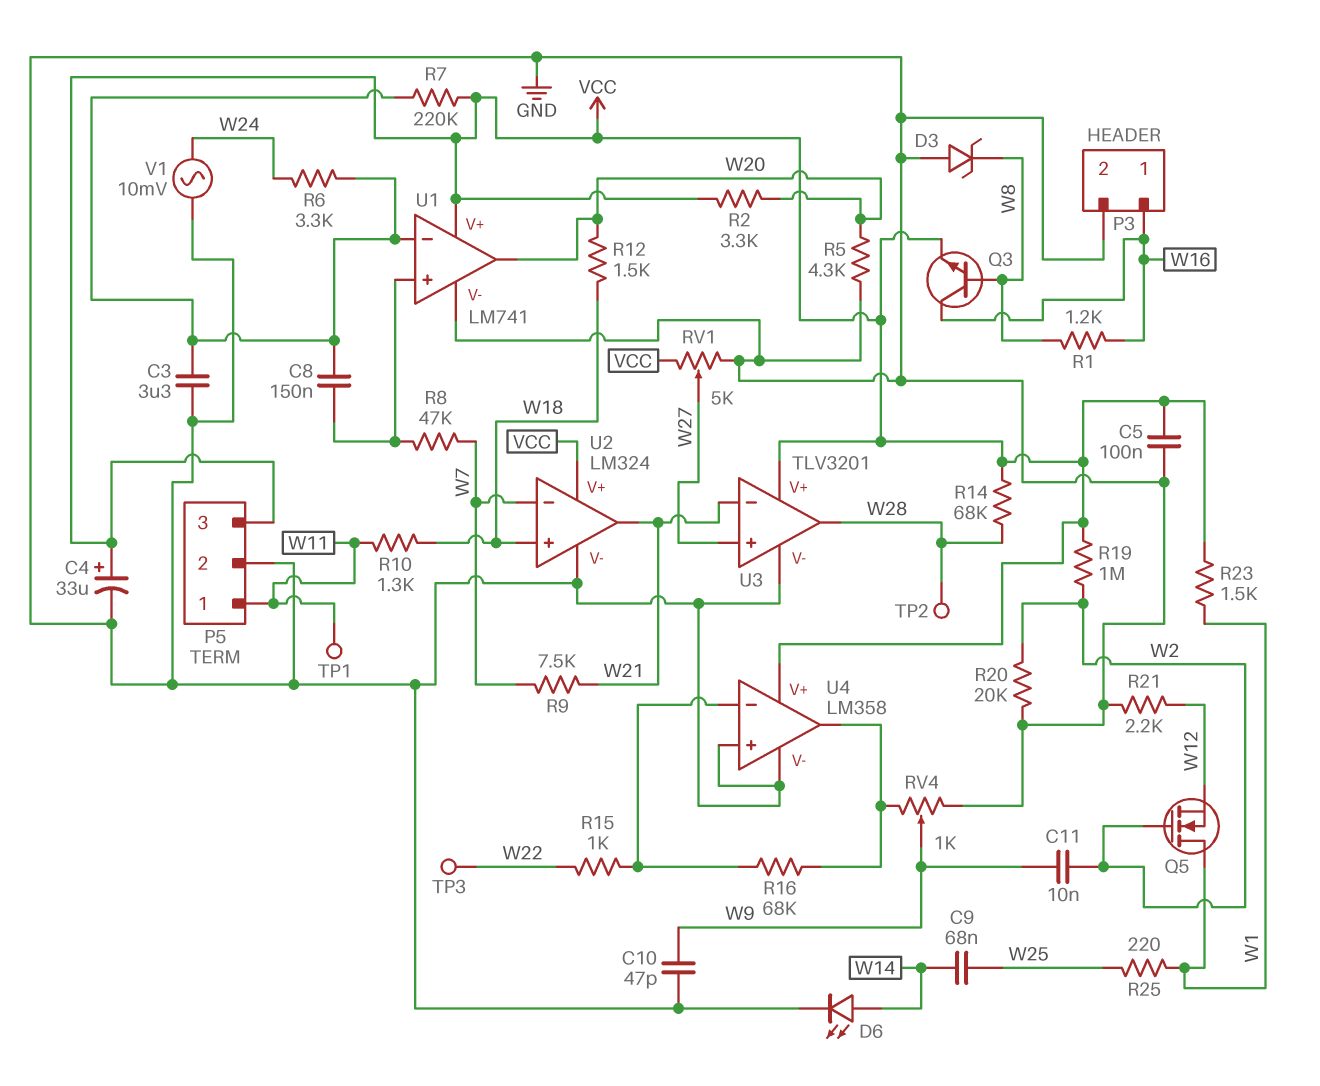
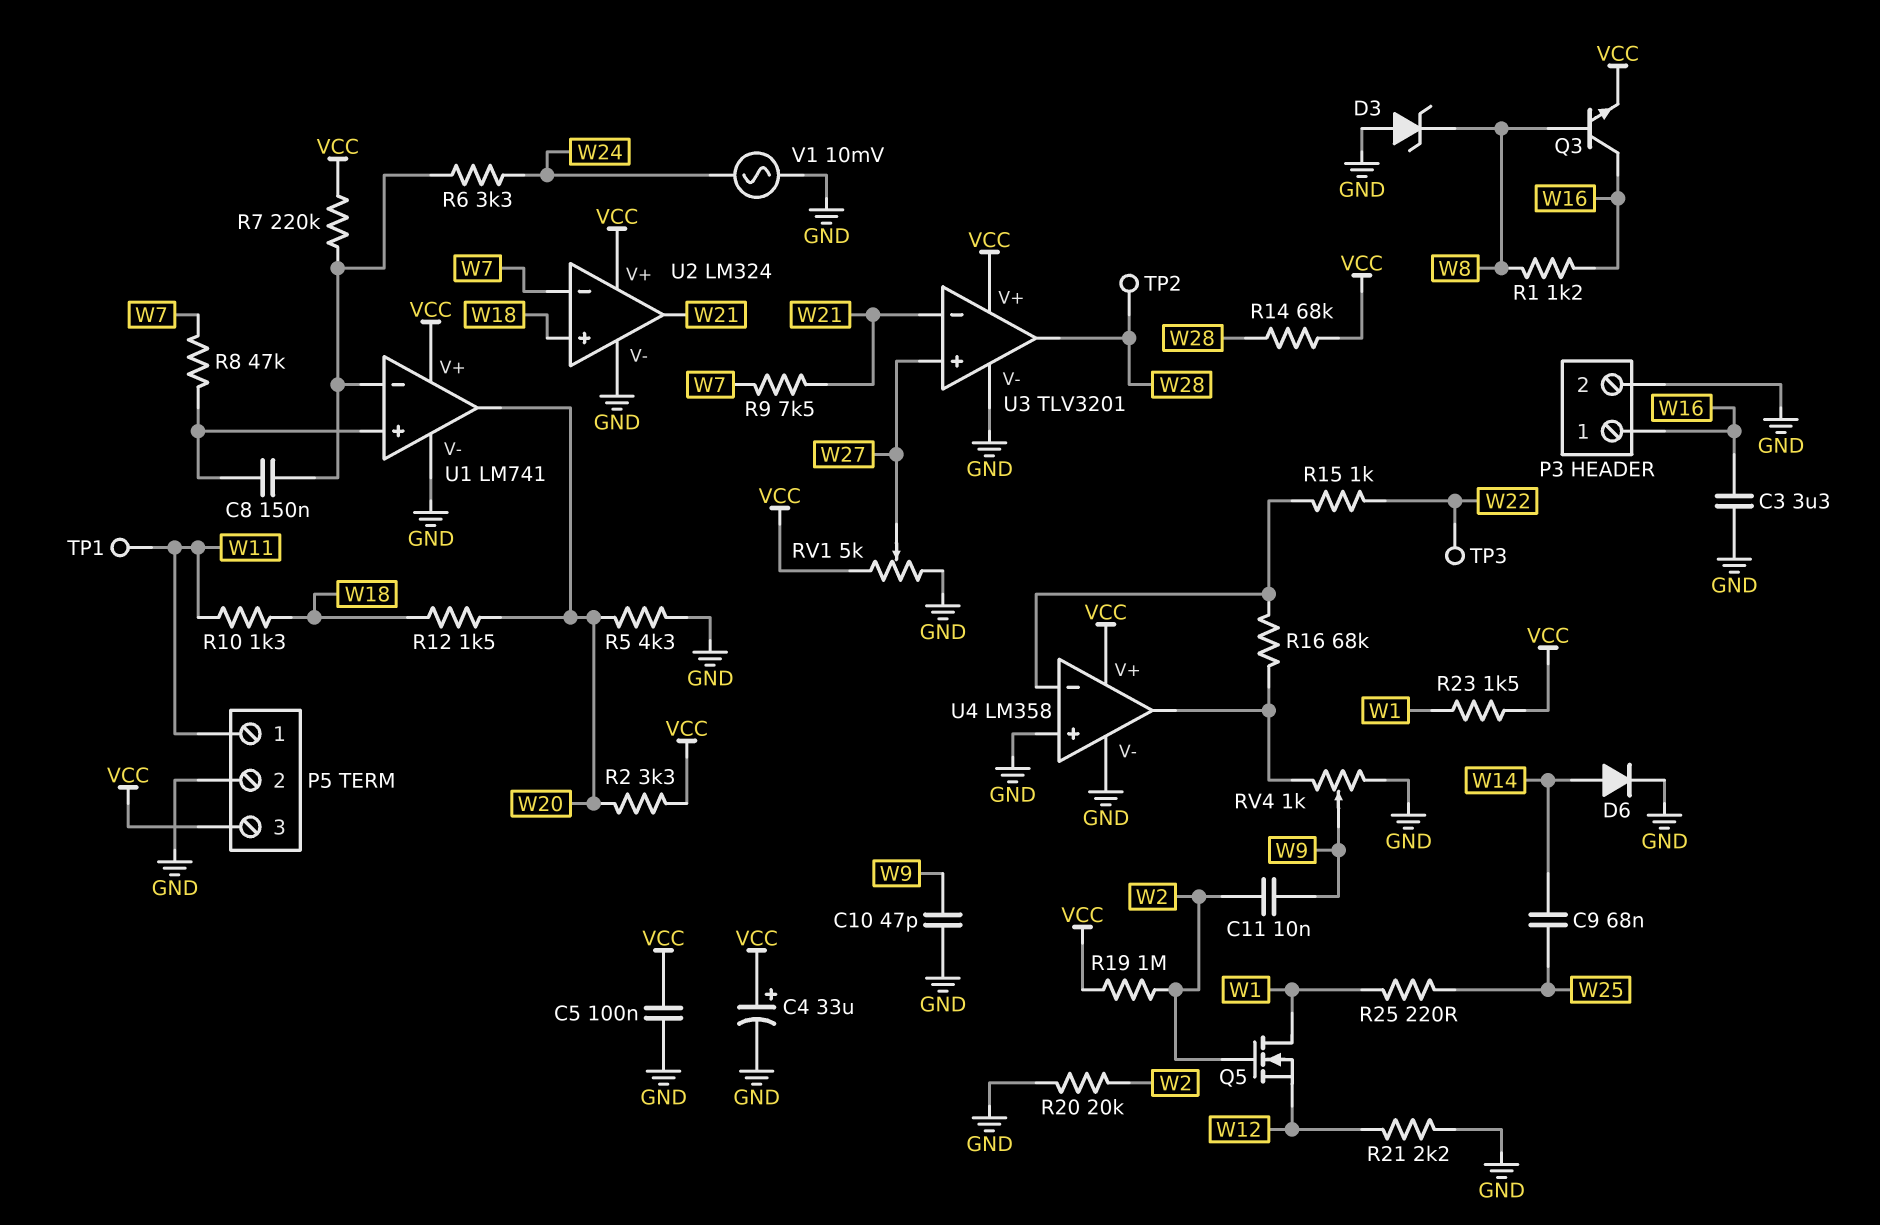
C3: 3.3uF (GND, U1/in-) -> 3.3uF (GND, W16)
D6: LED (A W14, K GND) -> diode (A W14, K GND)

